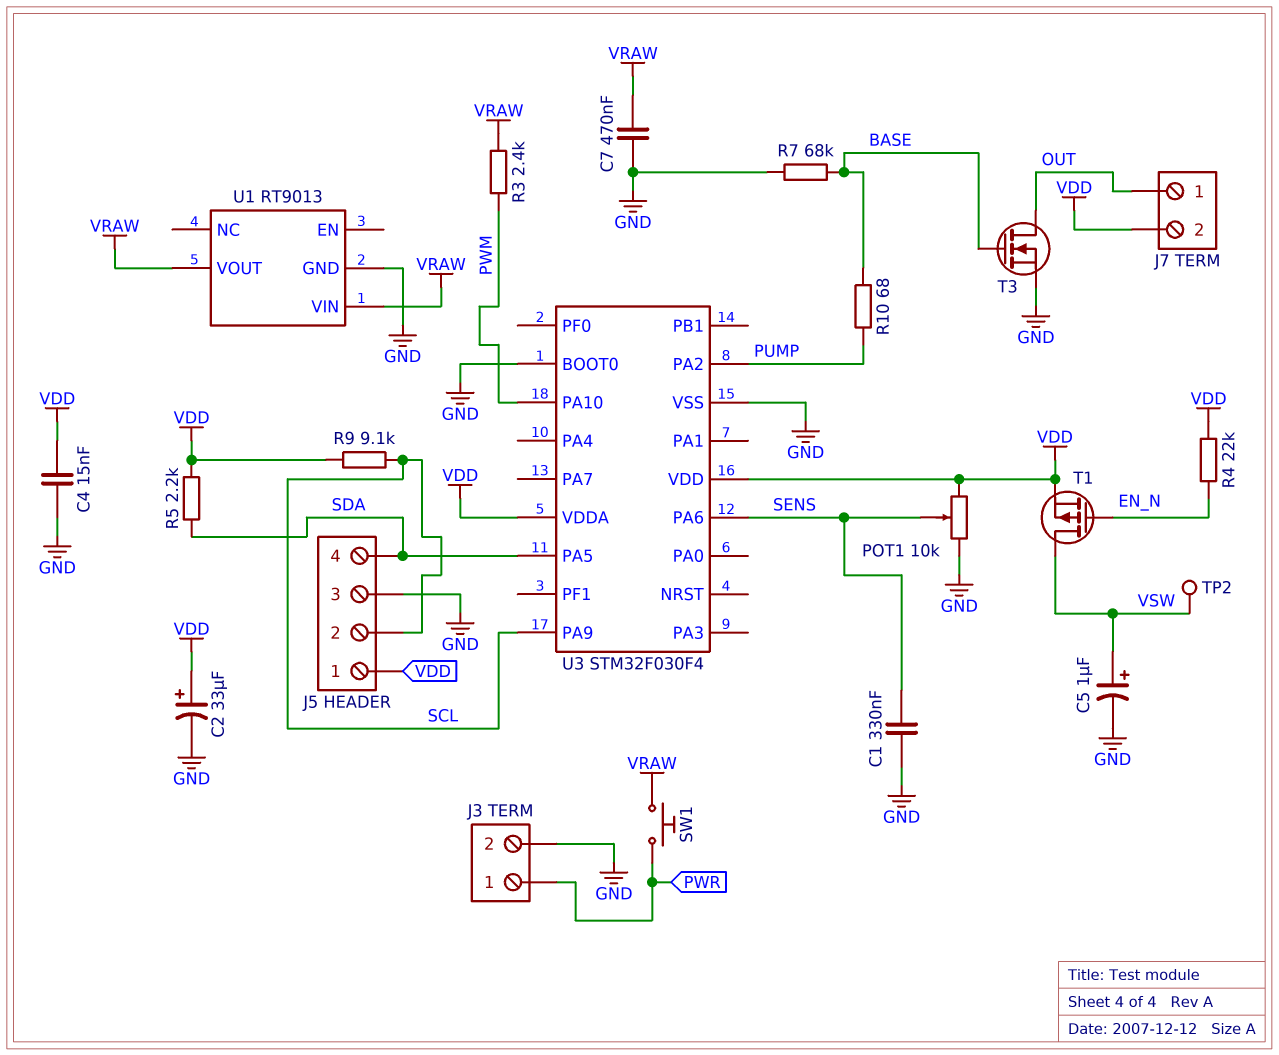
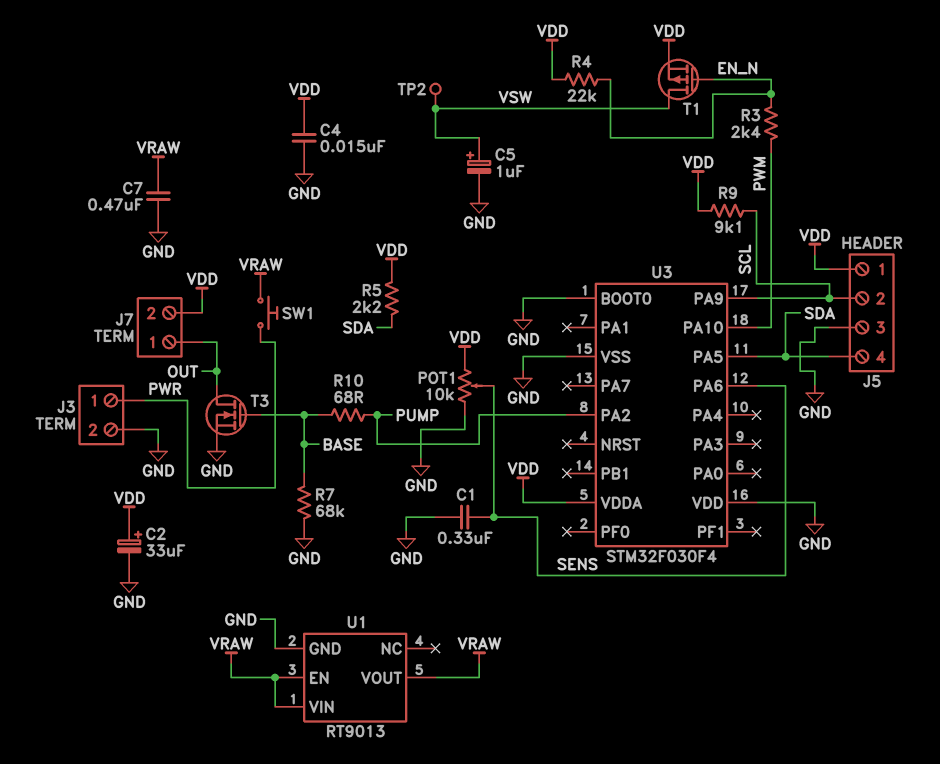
R3: 2.4k (PWM, VRAW) -> 2.4k (EN_N, PWM)
U1 pin EN: none -> VRAW
U3 pin VDD: VDD -> GND

